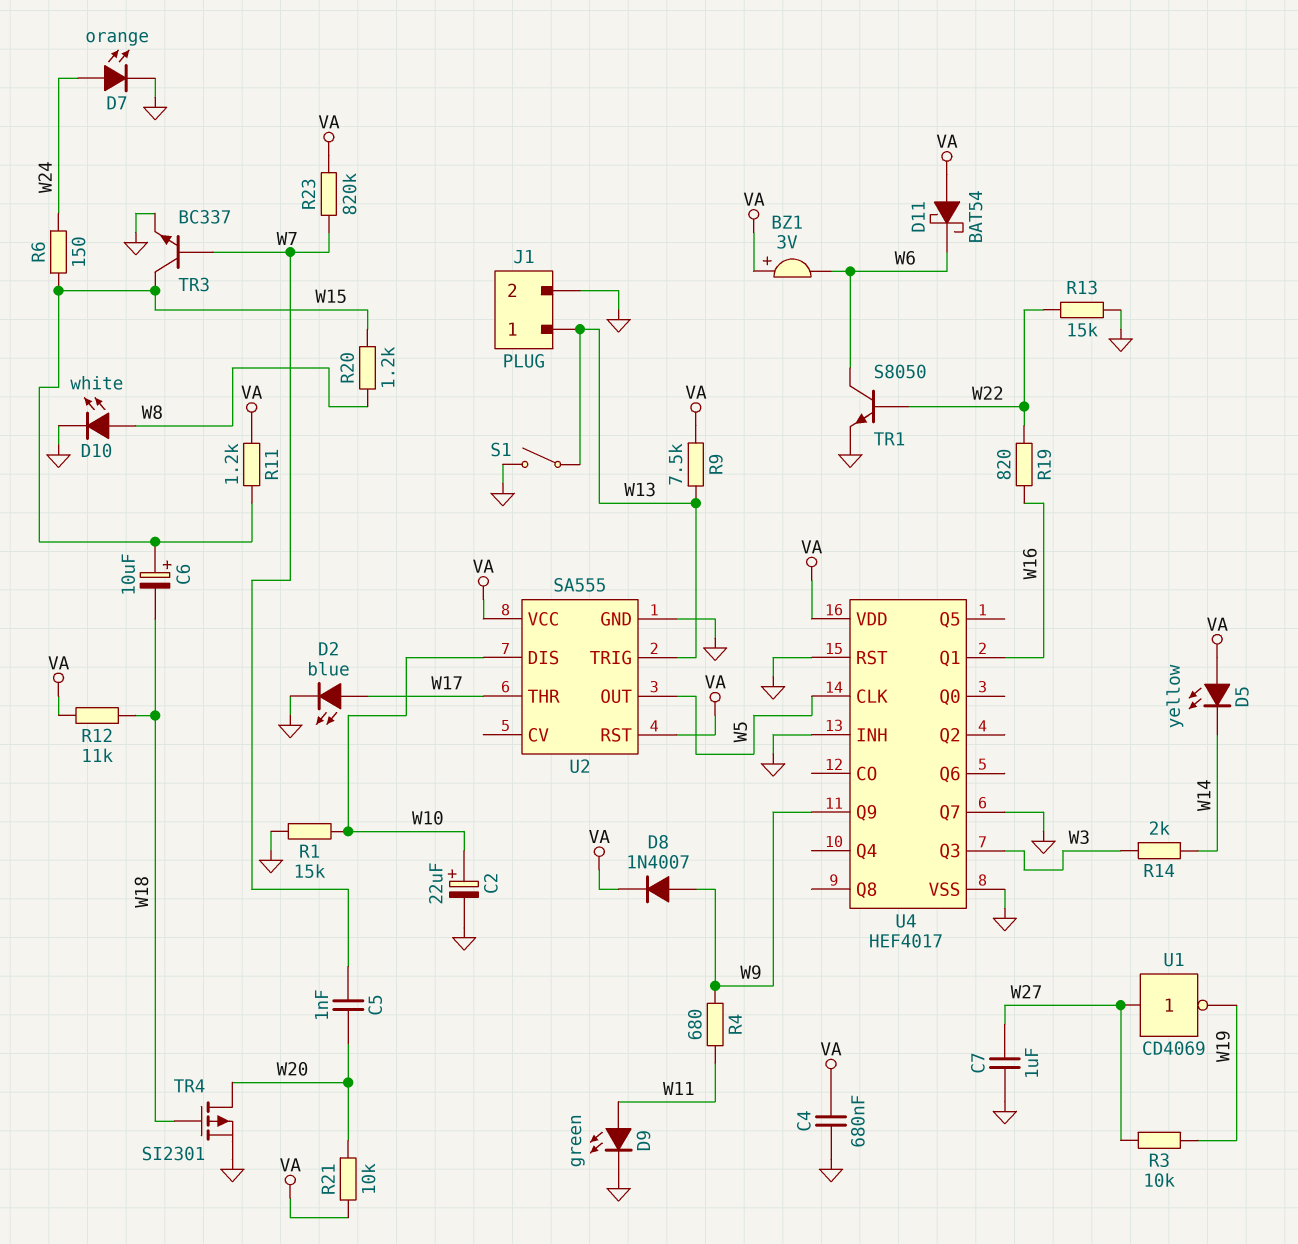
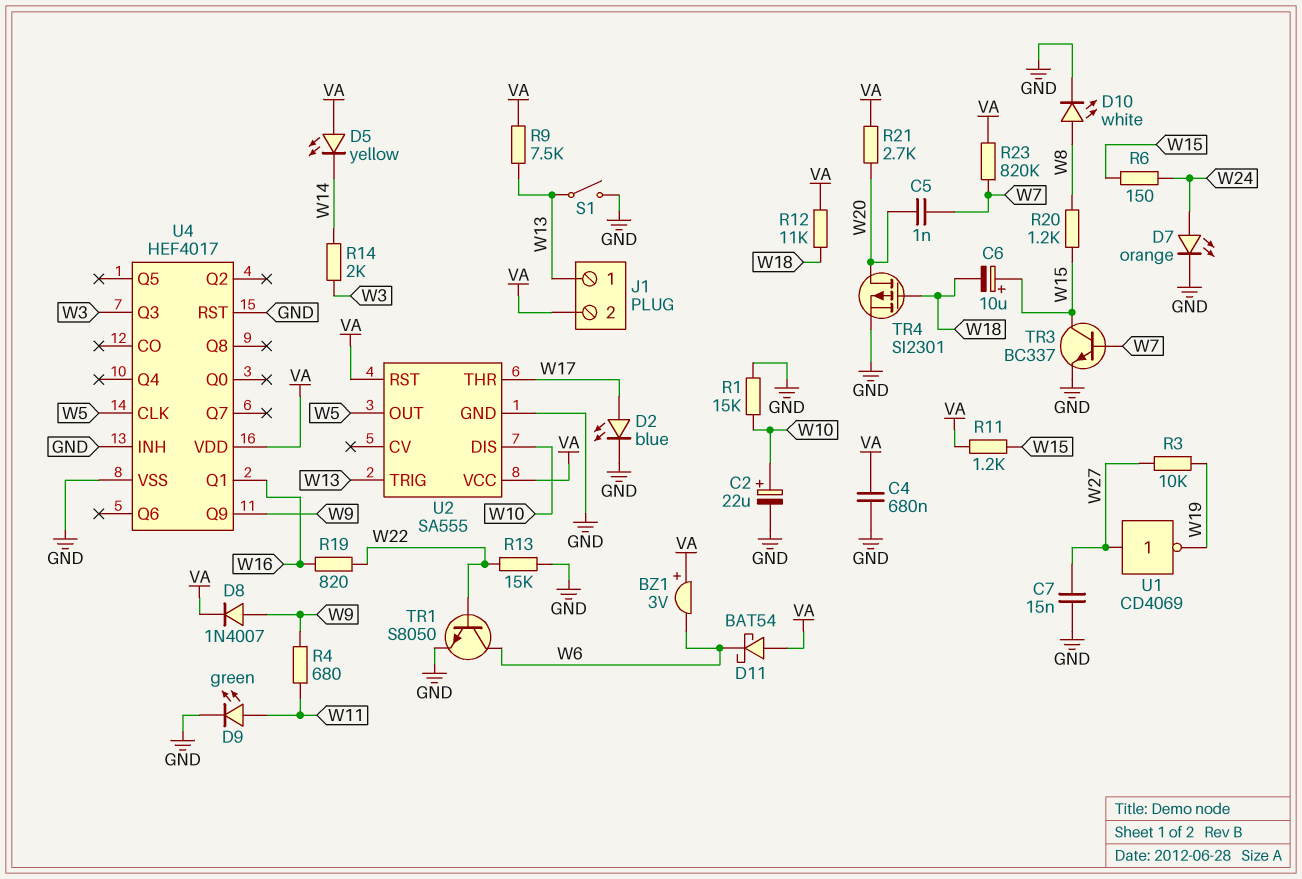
C7: 1uF (GND, W27) -> 15nF (GND, W27)
J1 pin 2: GND -> VA
R21: 10k (VA, W20) -> 2.7k (VA, W20)
U4 pin Q7: GND -> none

